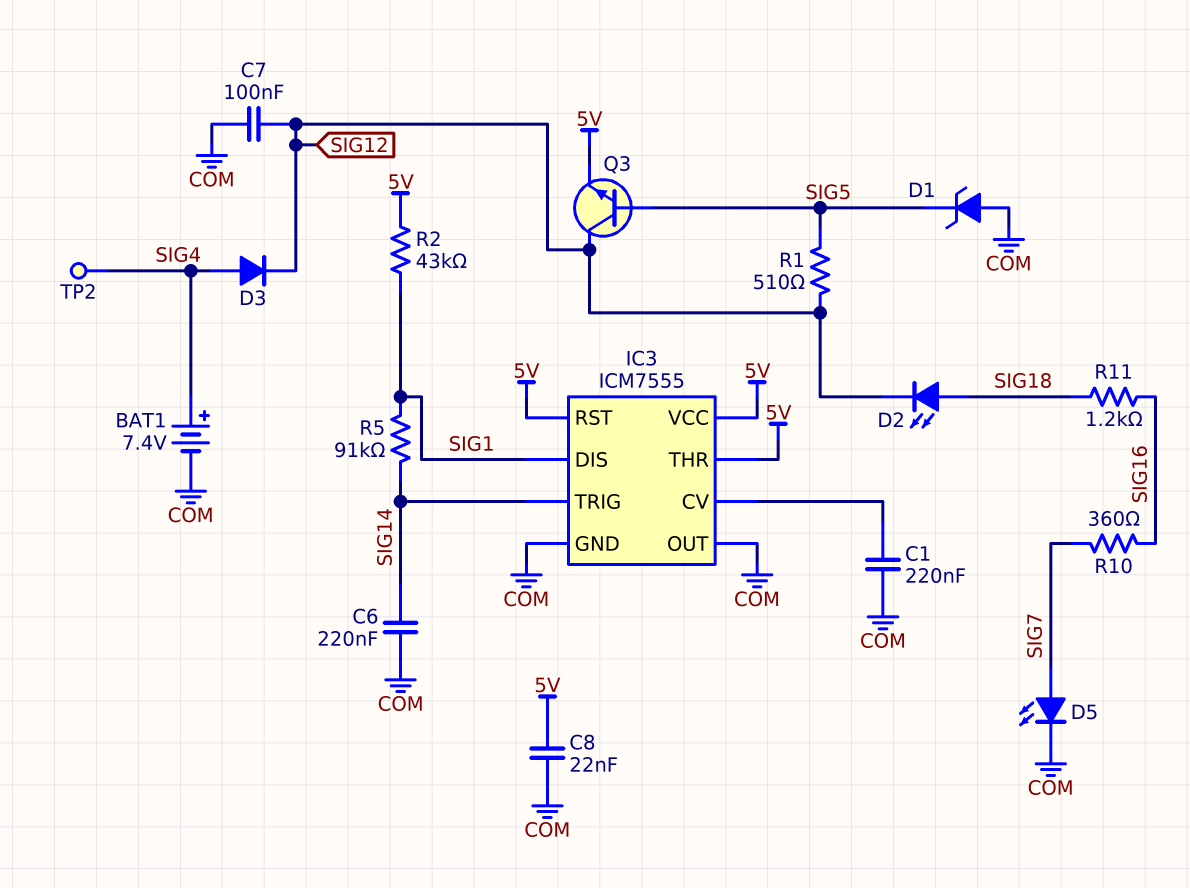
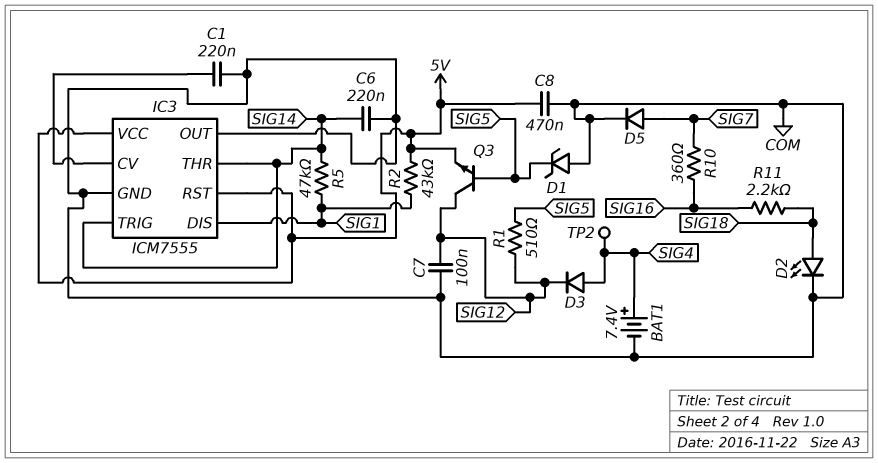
C8: 22nF (5V, COM) -> 470nF (5V, COM)
D2: LED (A SIG18, K SIG12) -> LED (A SIG18, K COM)
D5: LED (A SIG7, K COM) -> diode (A SIG7, K COM)
IC3 pin THR: 5V -> SIG14
R5: 91k (SIG1, SIG14) -> 47k (SIG1, SIG14)
R11: 1.2k (SIG16, SIG18) -> 2.2k (SIG16, SIG18)

